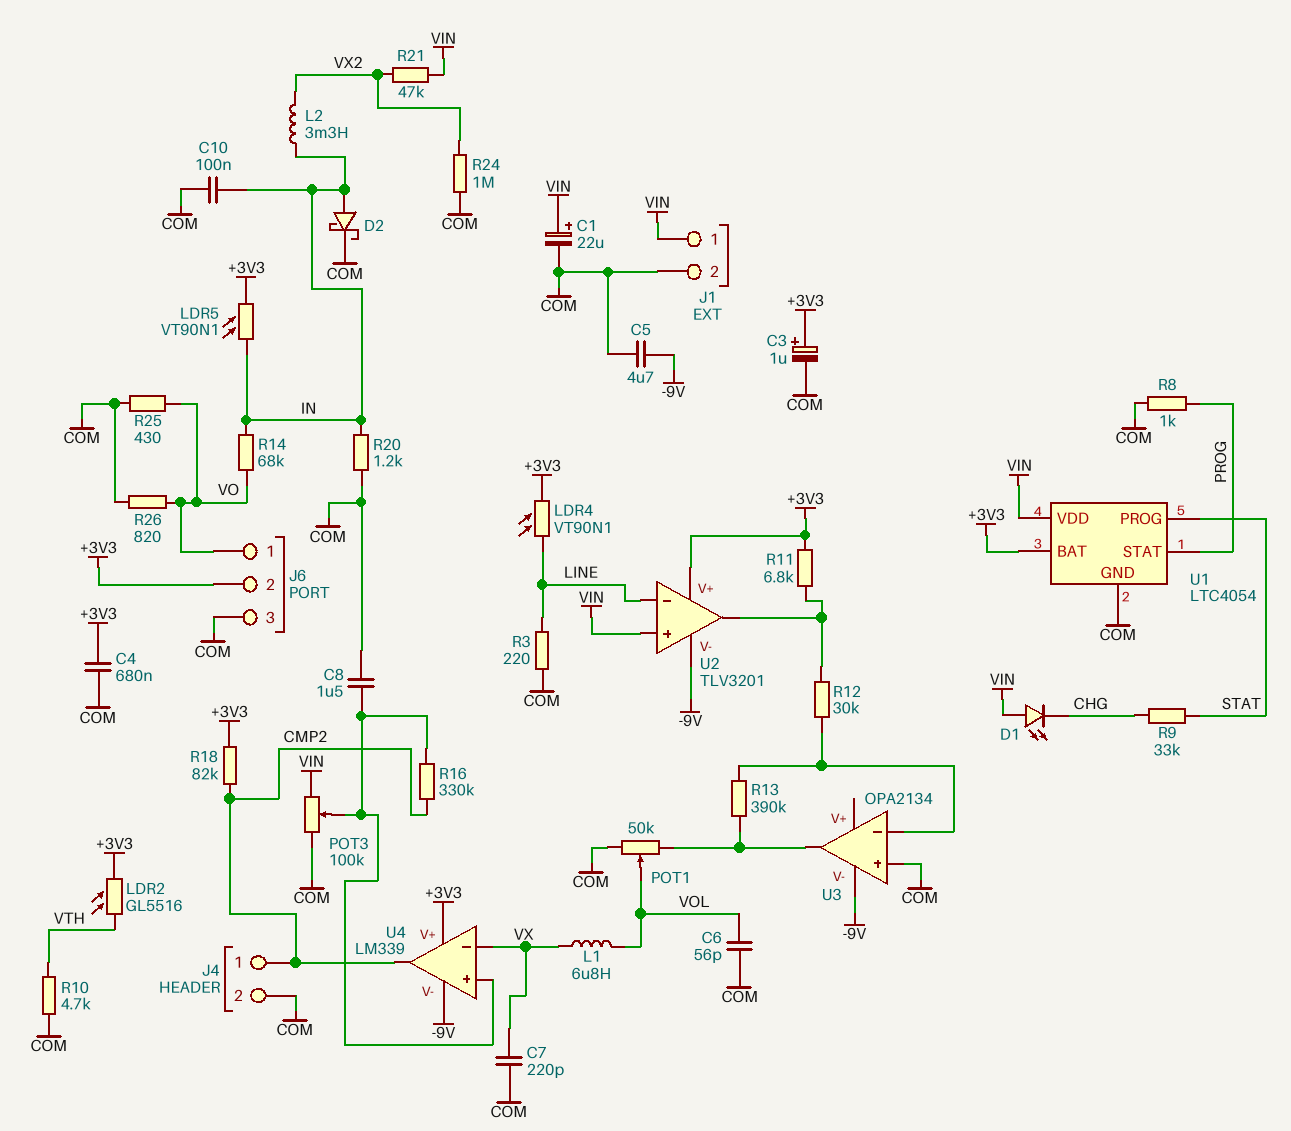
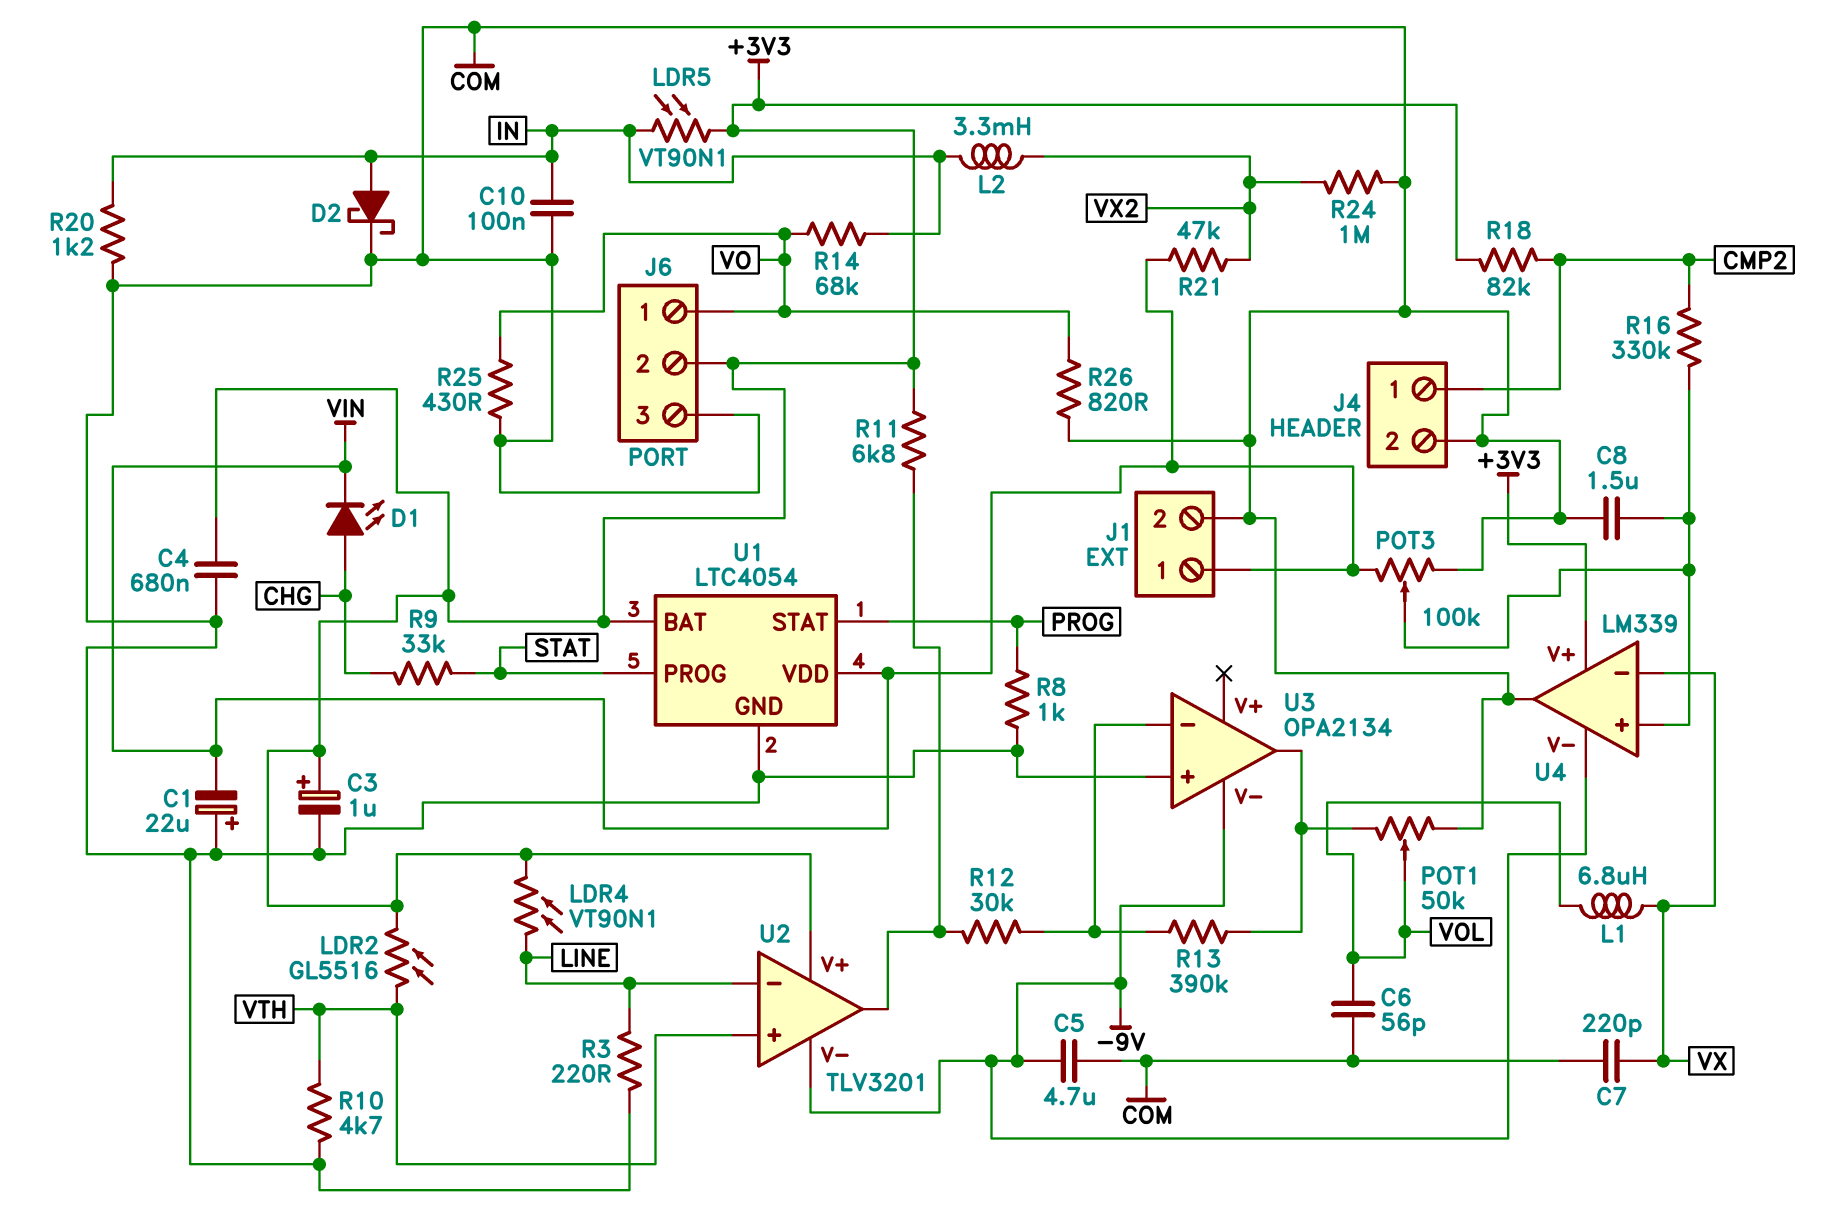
C1: 22uF (plus VIN, minus COM) -> 22uF (plus COM, minus VIN)
D1: LED (A VIN, K CHG) -> LED (A CHG, K VIN)
U2 pin in+: VIN -> VTH
U4 pin out: CMP2 -> COM

